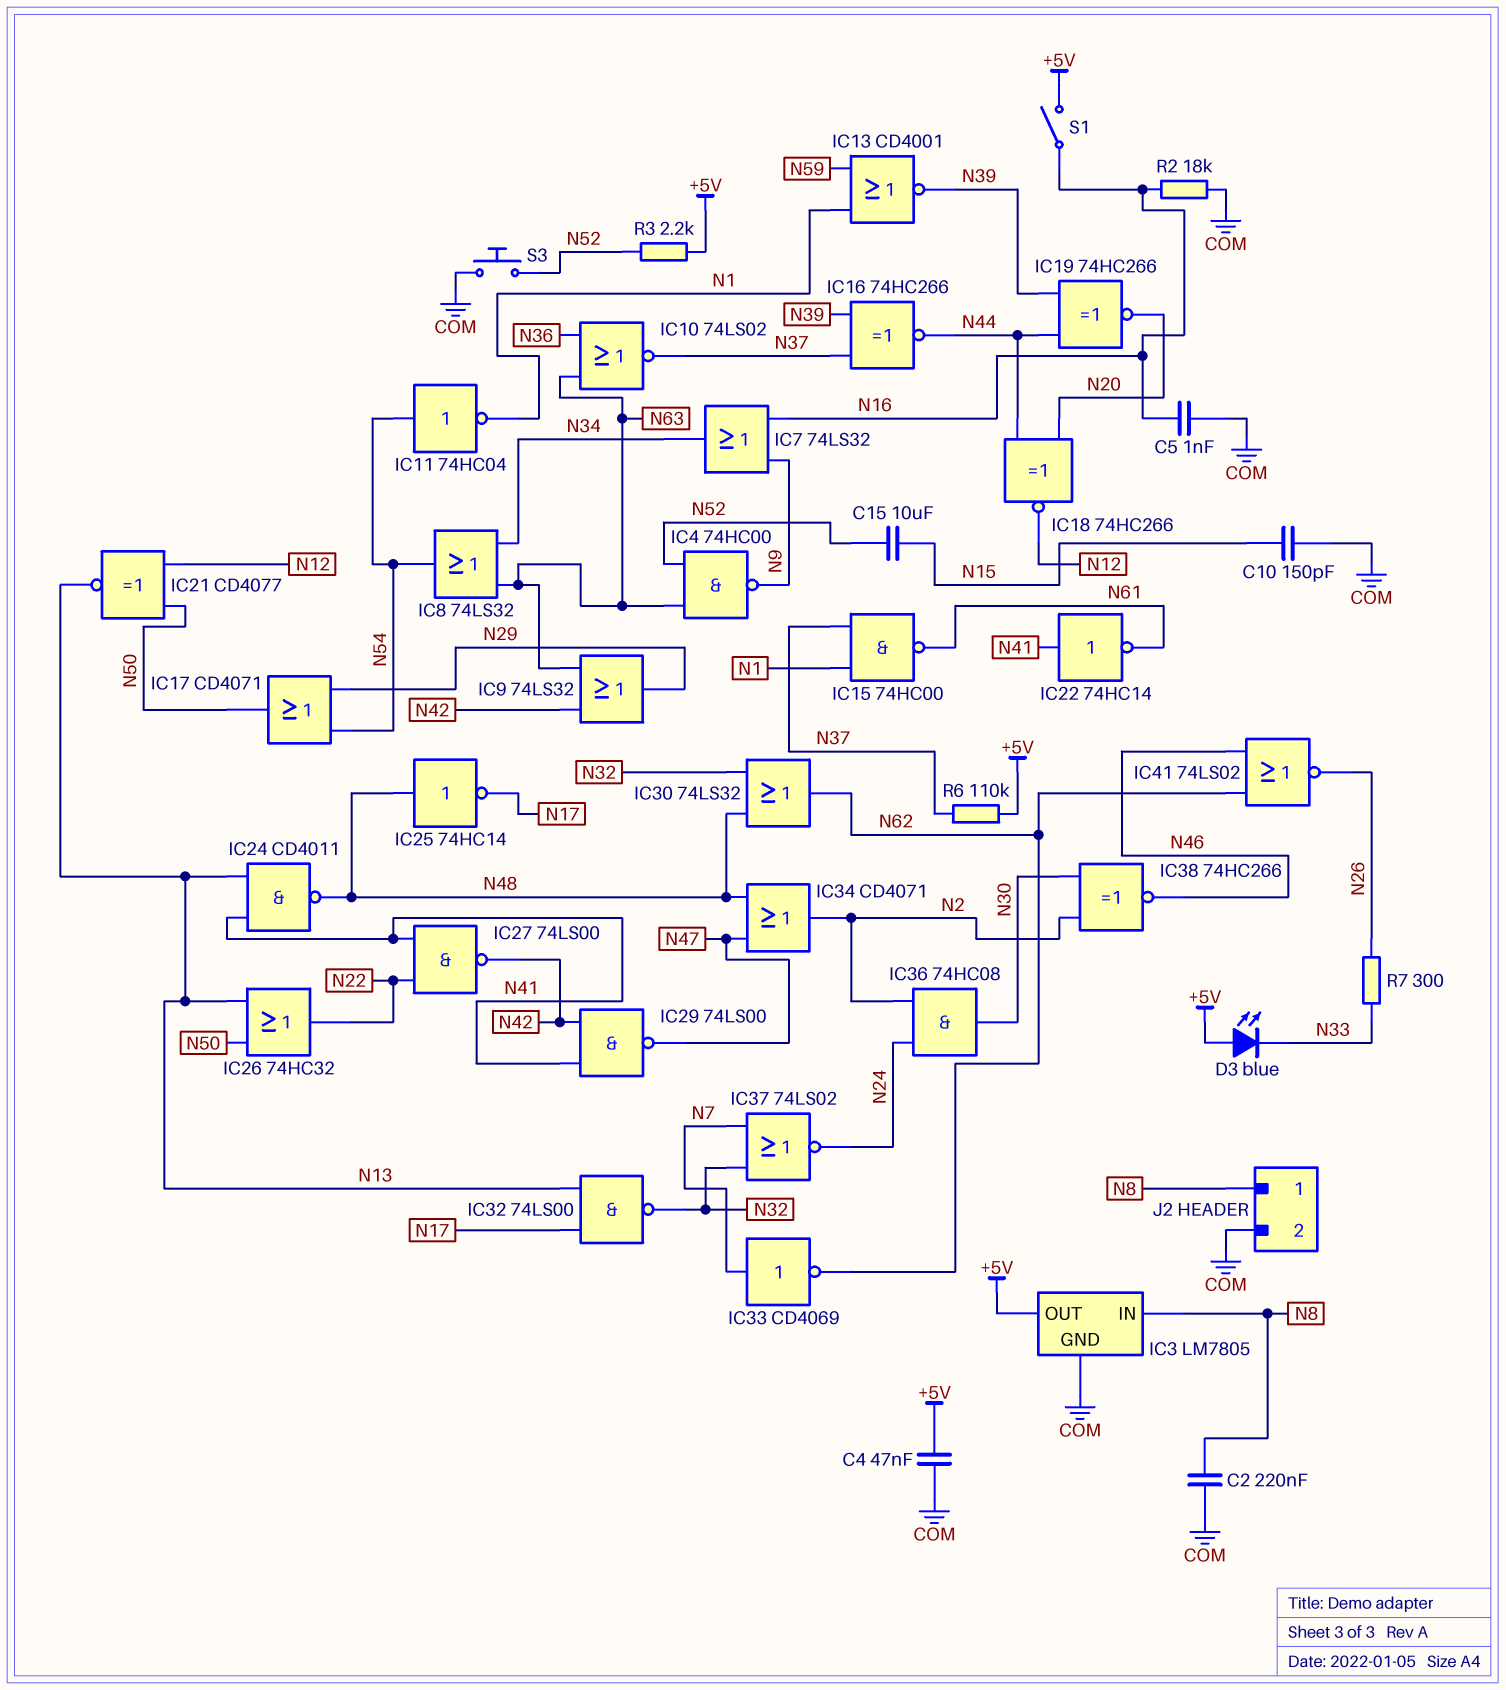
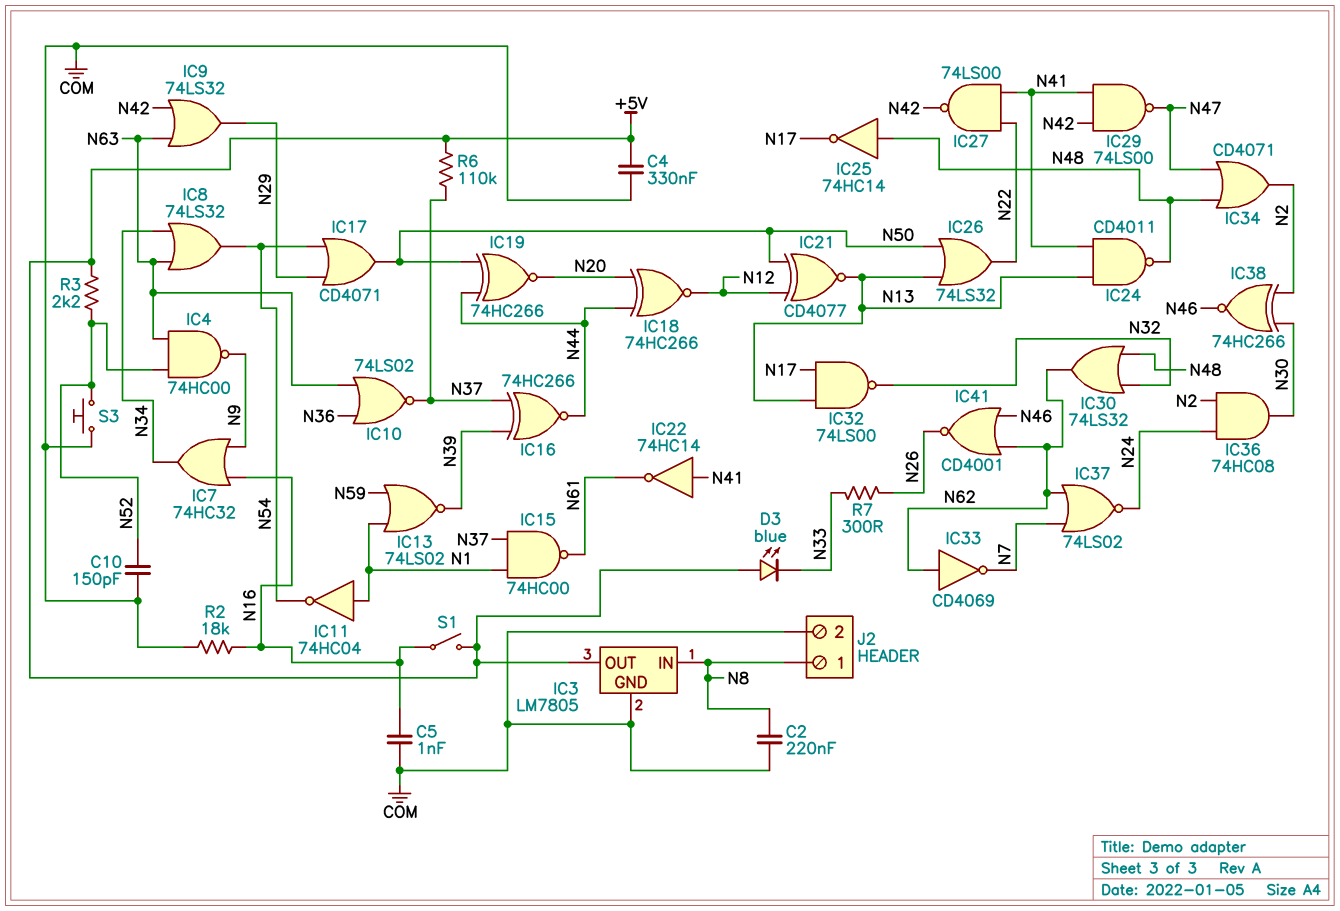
C4: 47nF (+5V, COM) -> 330nF (+5V, COM)
C10: 150pF (COM, N15) -> 150pF (COM, N52)
C15: 10uF (N15, N52) -> none
IC7: OR 74LS32 (in N9, in N16, out N34) -> OR 74HC32 (in N9, in N16, out N34)
IC11: NOT 74HC04 (in N54, out N1) -> NOT 74HC04 (in N1, out N54)
IC13: NOR CD4001 (in N1, in N59, out N39) -> NOR 74LS02 (in N1, in N59, out N39)
IC19: XNOR 74HC266 (in N39, in N44, out N20) -> XNOR 74HC266 (in N44, in N50, out N20)
IC26: OR 74HC32 (in N13, in N50, out N22) -> OR 74LS32 (in N13, in N50, out N22)
IC33: NOT CD4069 (in N7, out N62) -> NOT CD4069 (in N62, out N7)
IC37: NOR 74LS02 (in N7, in N32, out N24) -> NOR 74LS02 (in N7, in N62, out N24)
IC41: NOR 74LS02 (in N46, in N62, out N26) -> NOR CD4001 (in N46, in N62, out N26)

